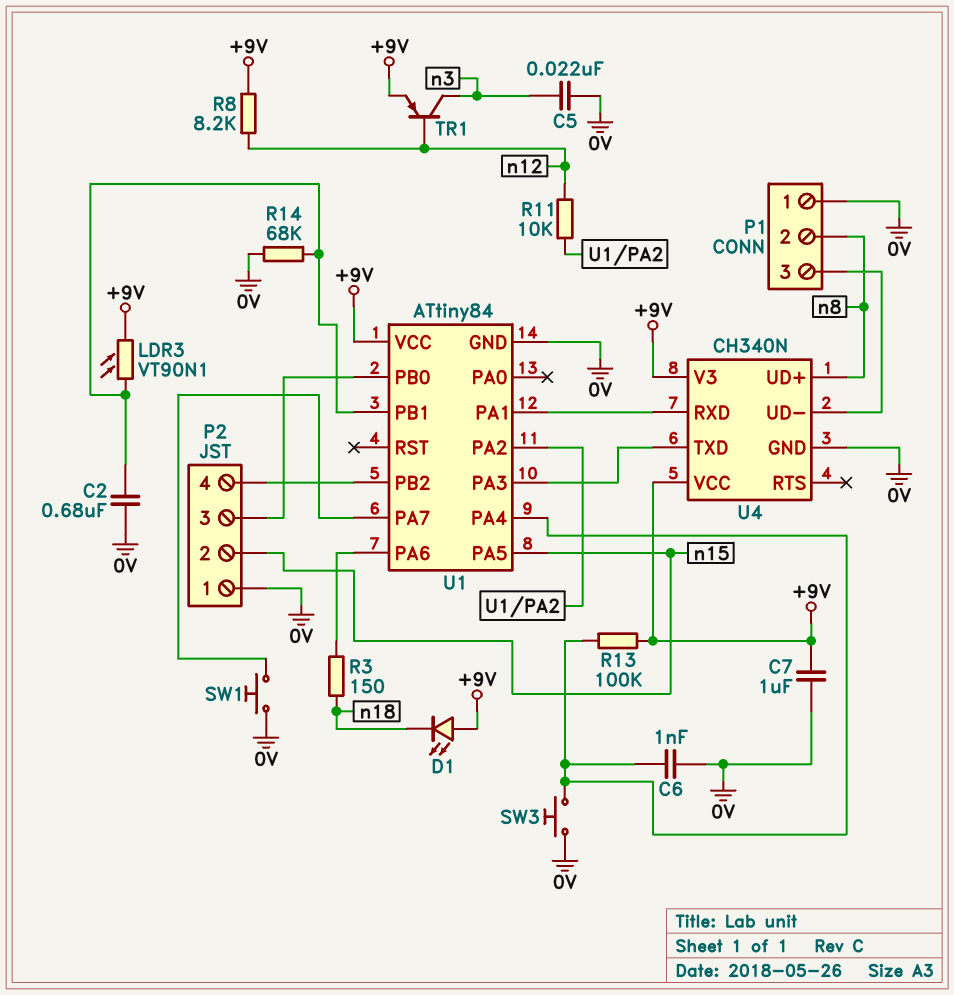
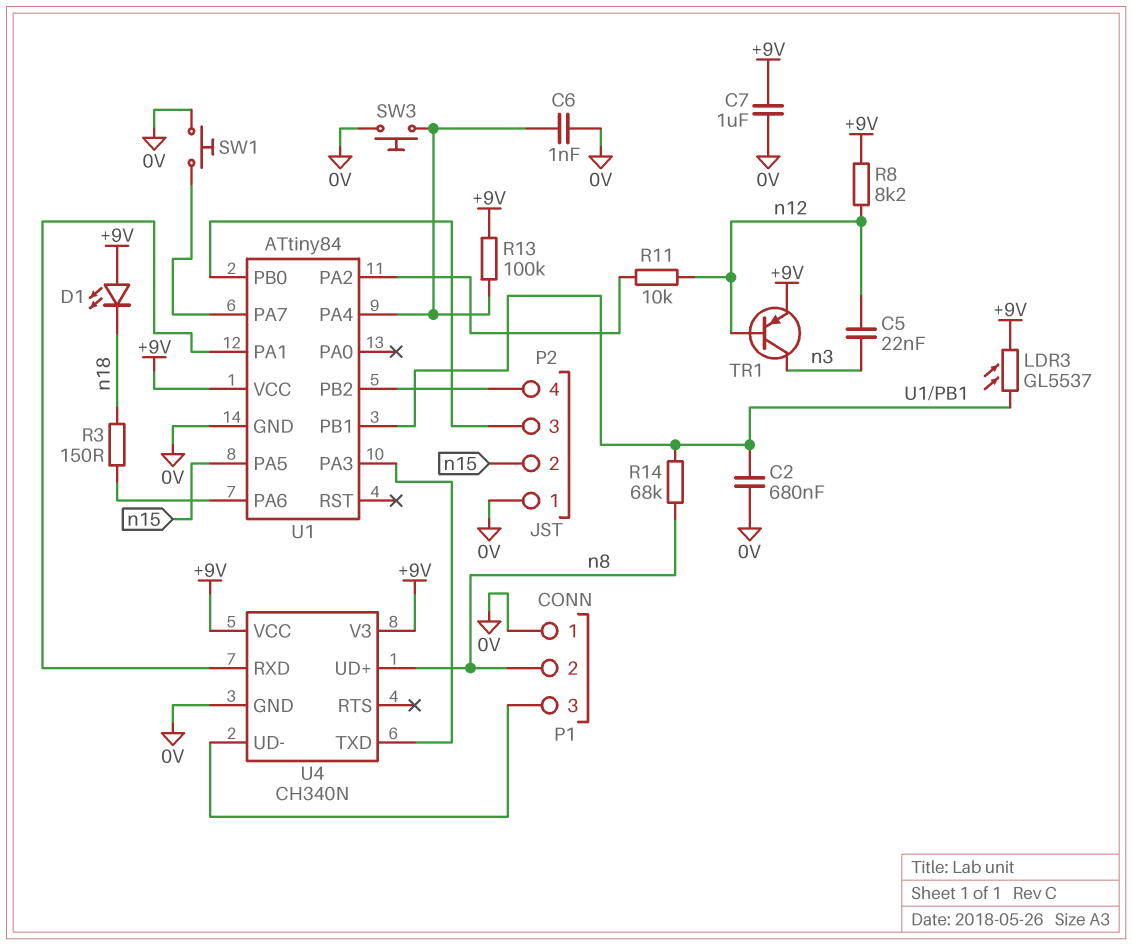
C5: 22nF (0V, n3) -> 22nF (n3, n12)
LDR3: VT90N1 (+9V, U1/PB1) -> GL5537 (+9V, U1/PB1)
R14: 68k (0V, U1/PB1) -> 68k (U1/PB1, n8)

